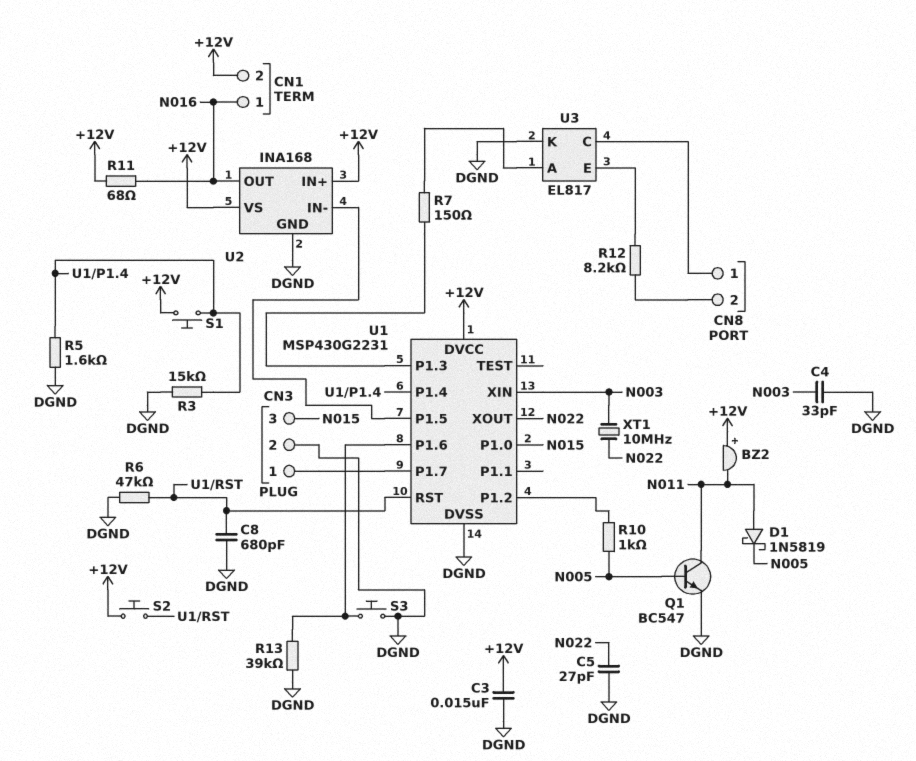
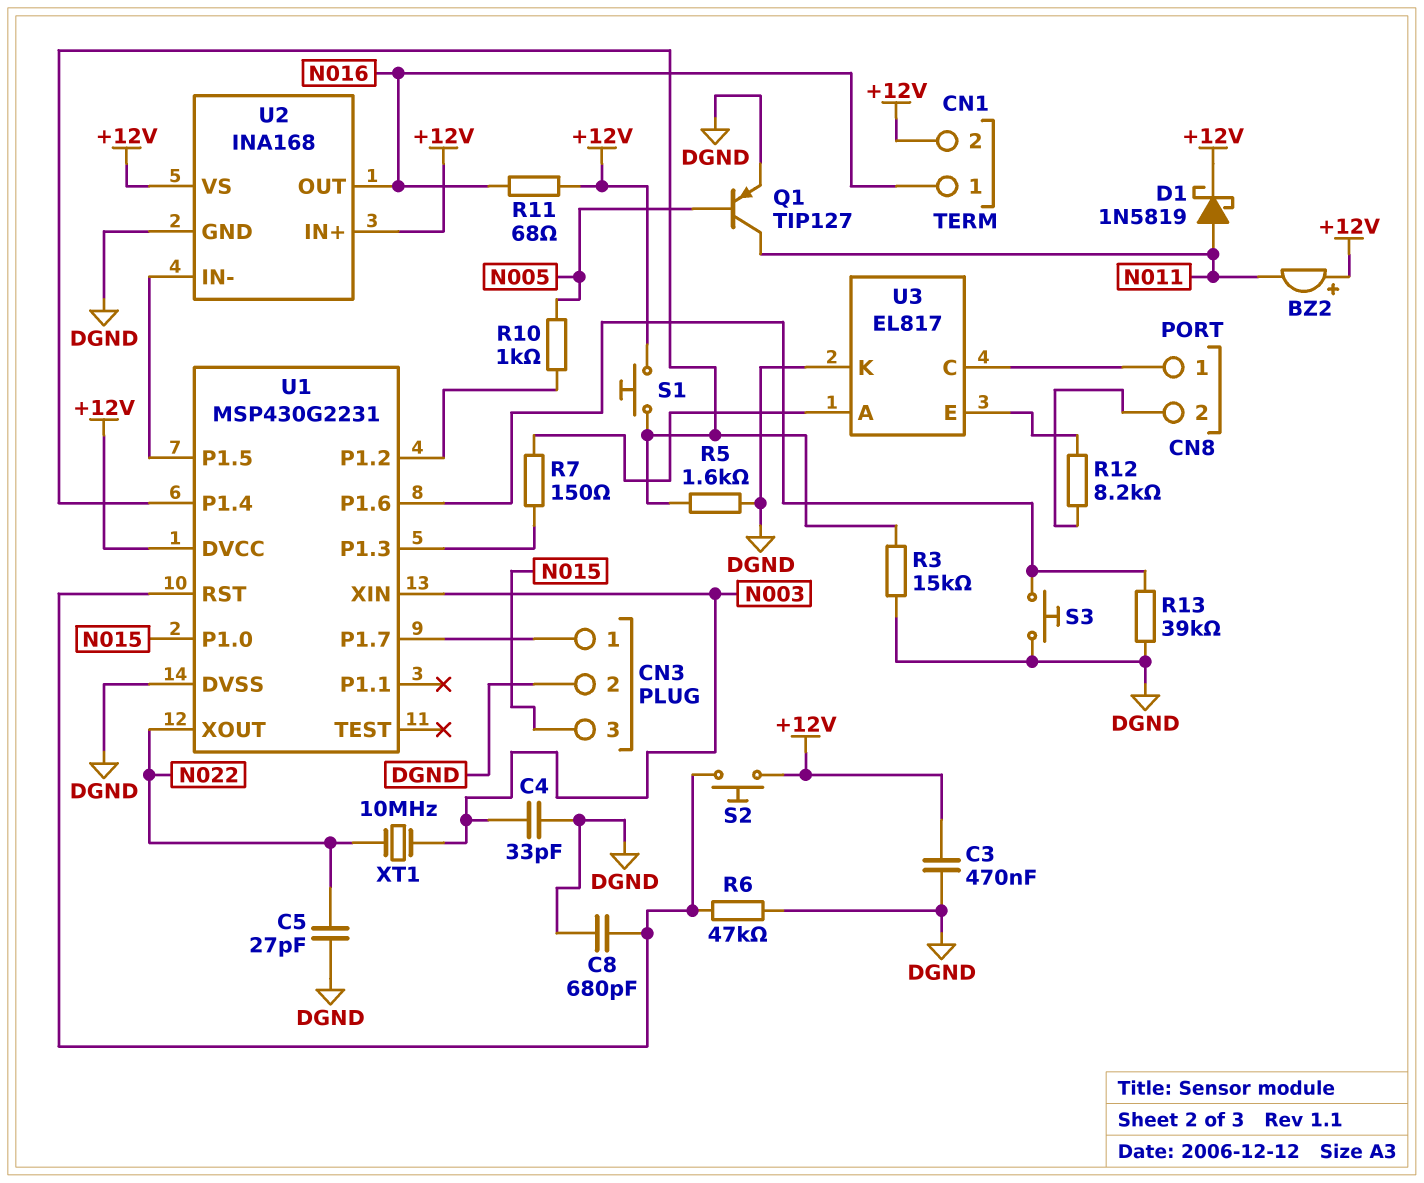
C3: 15nF (+12V, DGND) -> 470nF (+12V, DGND)
D1: schottky 1N5819 (A N011, K N005) -> schottky 1N5819 (A N011, K +12V)
Q1: NPN BC547 (B N005, C N011, E DGND) -> PNP TIP127 (B N005, C N011, E DGND)

